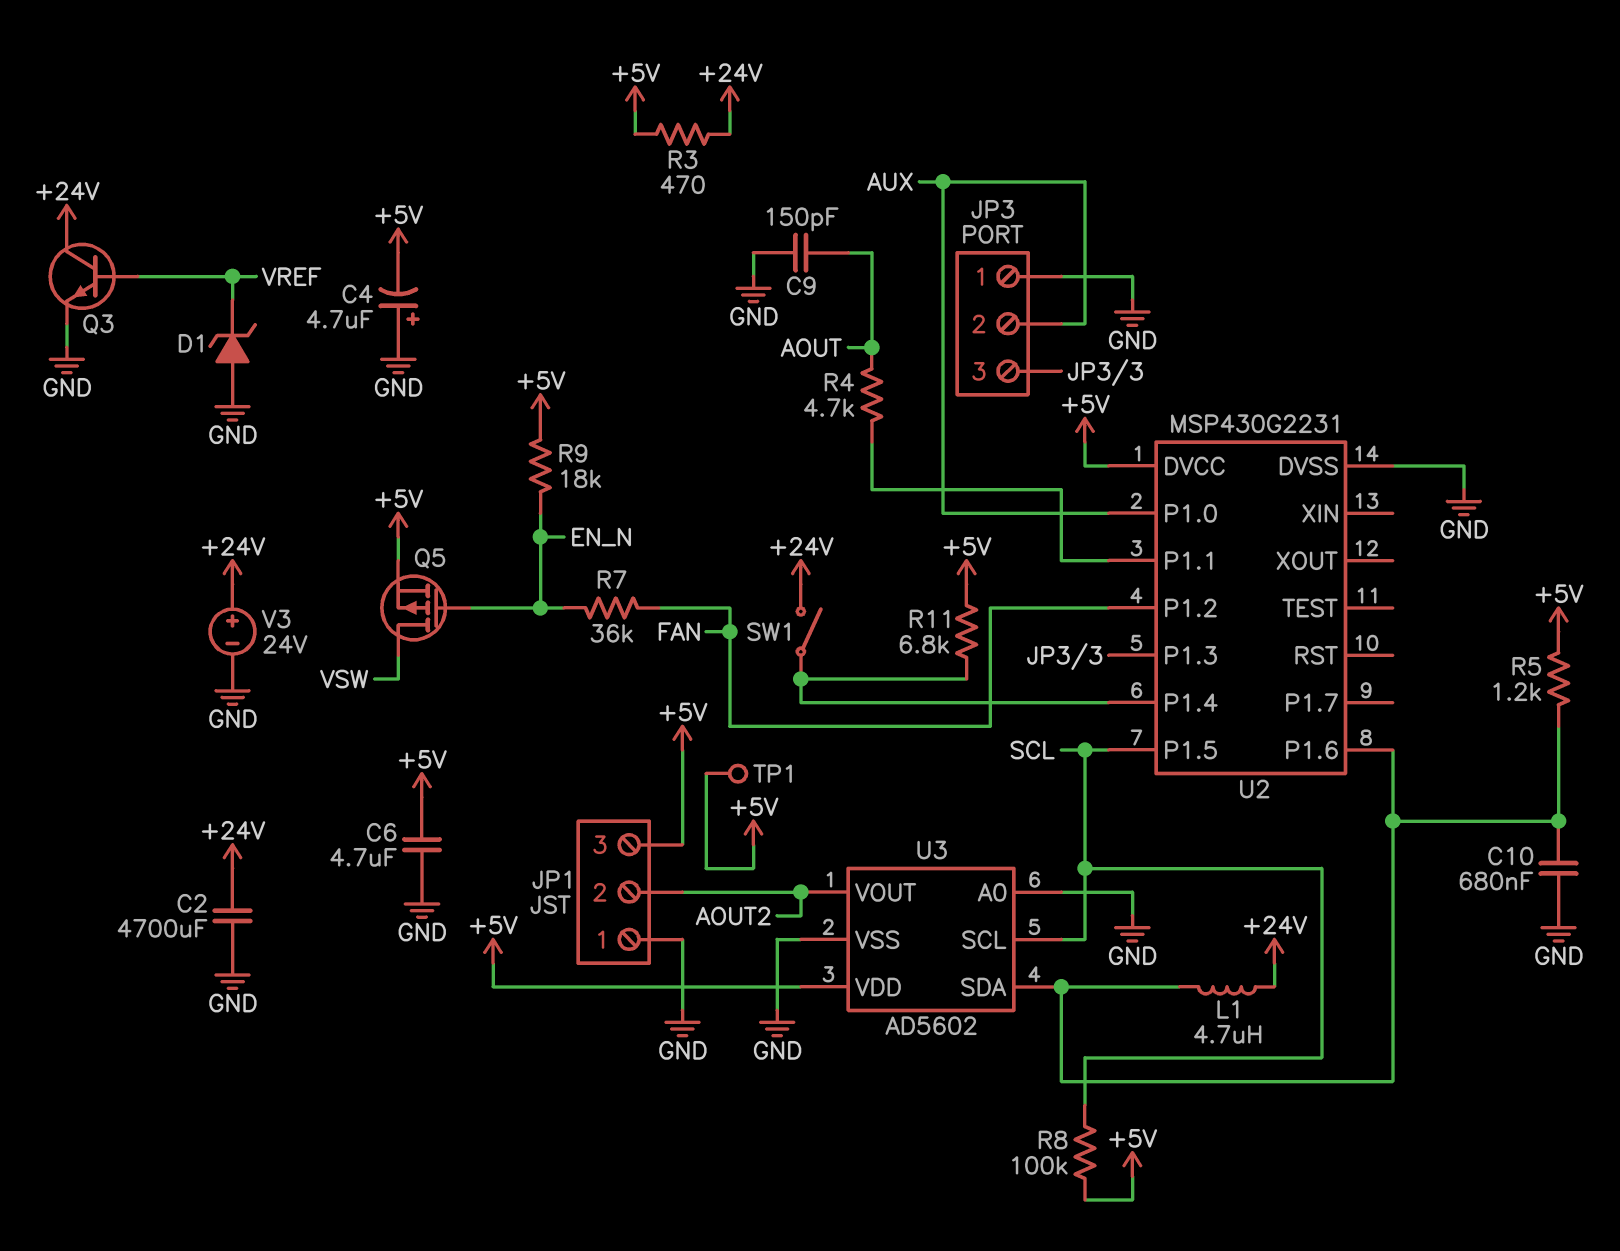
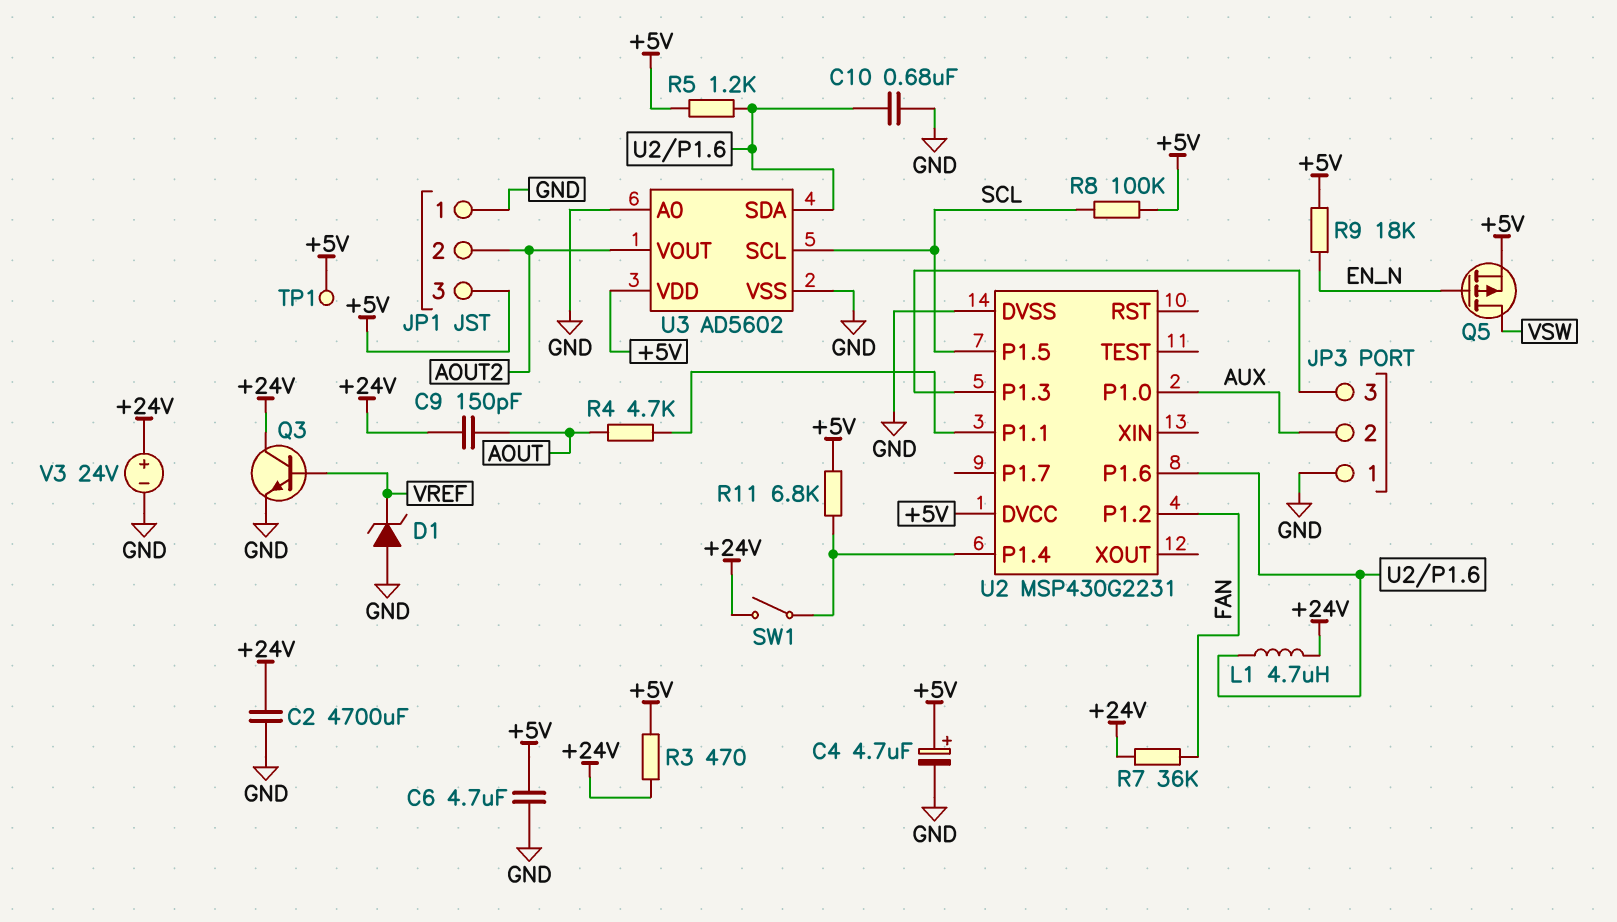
C4: 4.7uF (plus GND, minus +5V) -> 4.7uF (plus +5V, minus GND)
C9: 150pF (AOUT, GND) -> 150pF (+24V, AOUT)
R7: 36k (EN_N, FAN) -> 36k (+24V, FAN)

